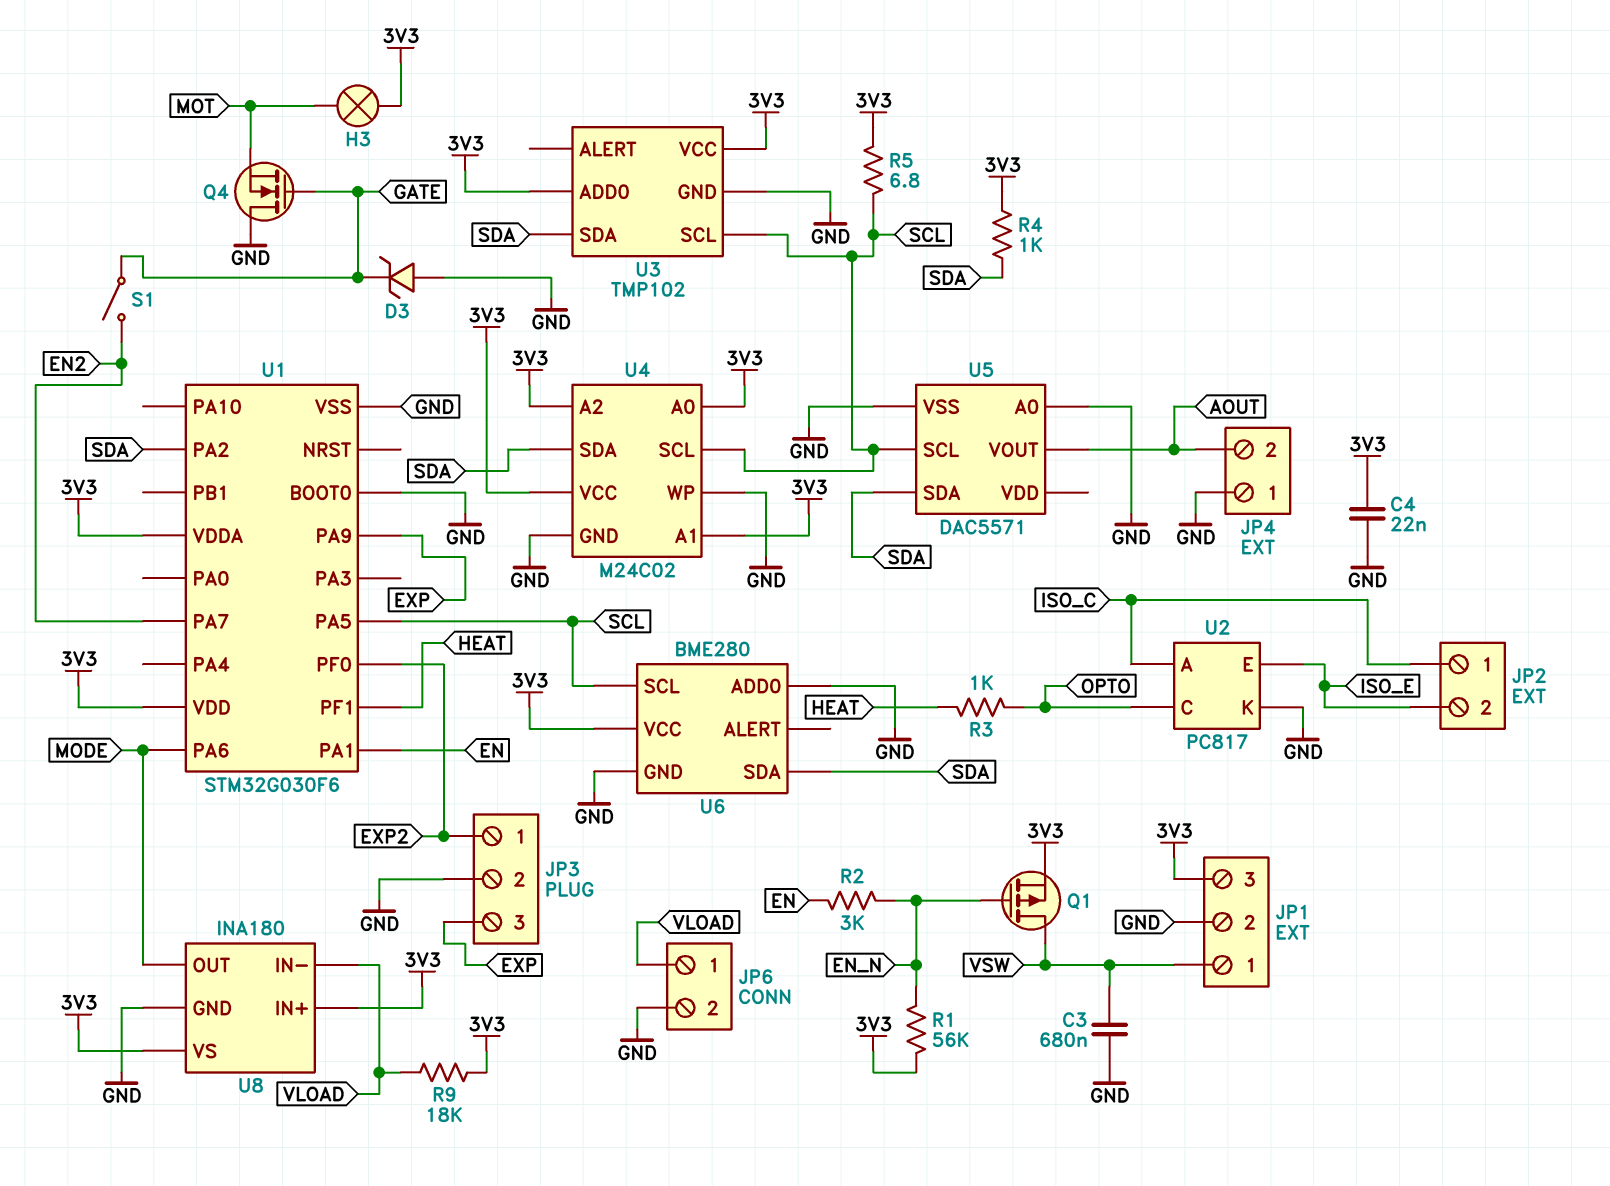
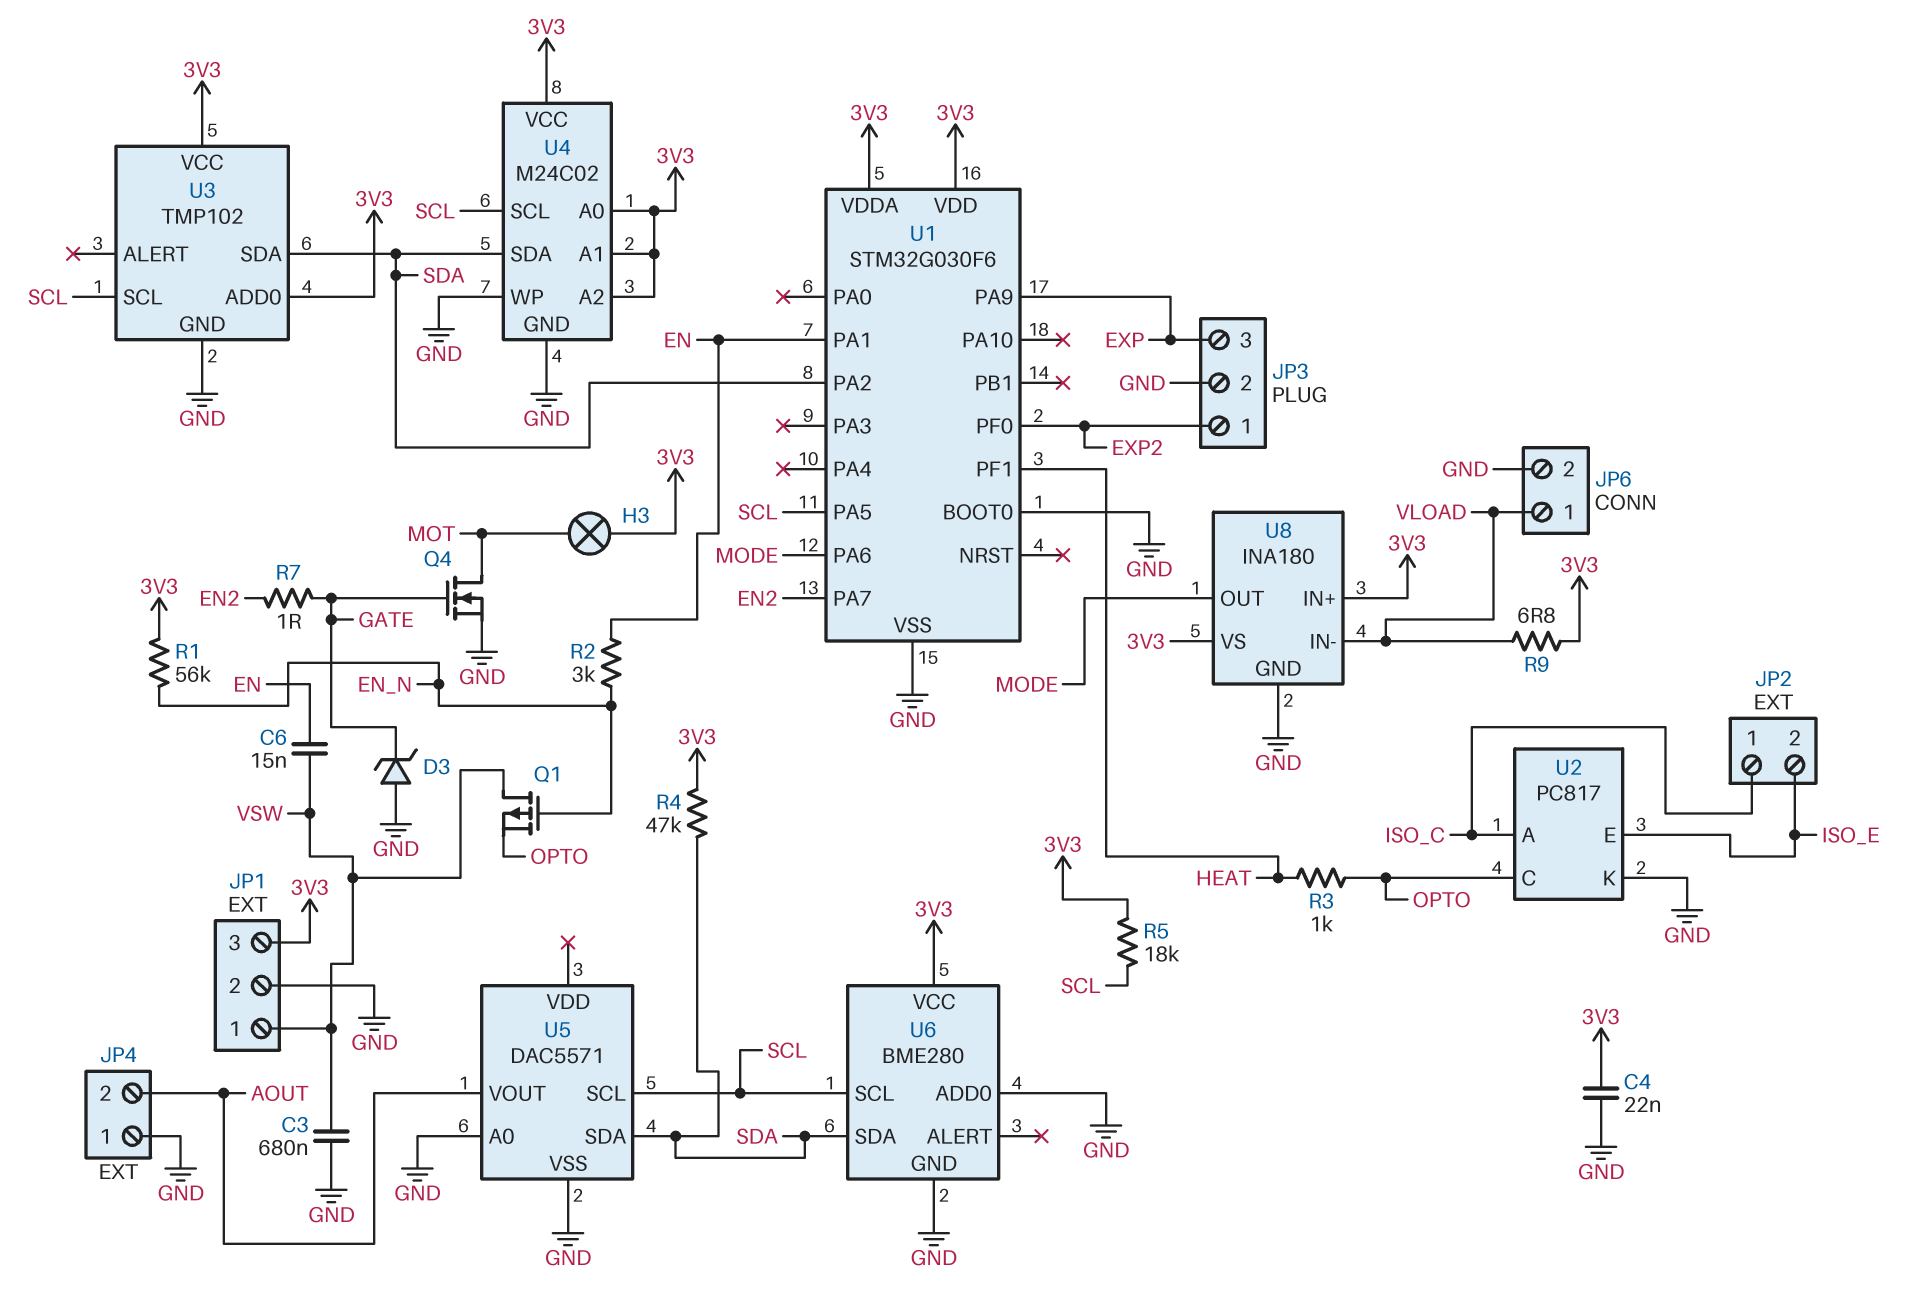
C6: none -> 15nF (EN, VSW)
Q1: PMOS (G EN_N, D VSW, S 3V3) -> PMOS (G EN_N, D VSW, S OPTO)
Q4: NMOS (G GATE, D GND, S MOT) -> NMOS (G GATE, D MOT, S GND)
R4: 1k (3V3, SDA) -> 47k (3V3, SDA)
R5: 6.8 (3V3, SCL) -> 18k (3V3, SCL)
R7: none -> 1 (EN2, GATE)
R9: 18k (3V3, VLOAD) -> 6.8 (3V3, VLOAD)
S1: switch (EN2, GATE) -> none

